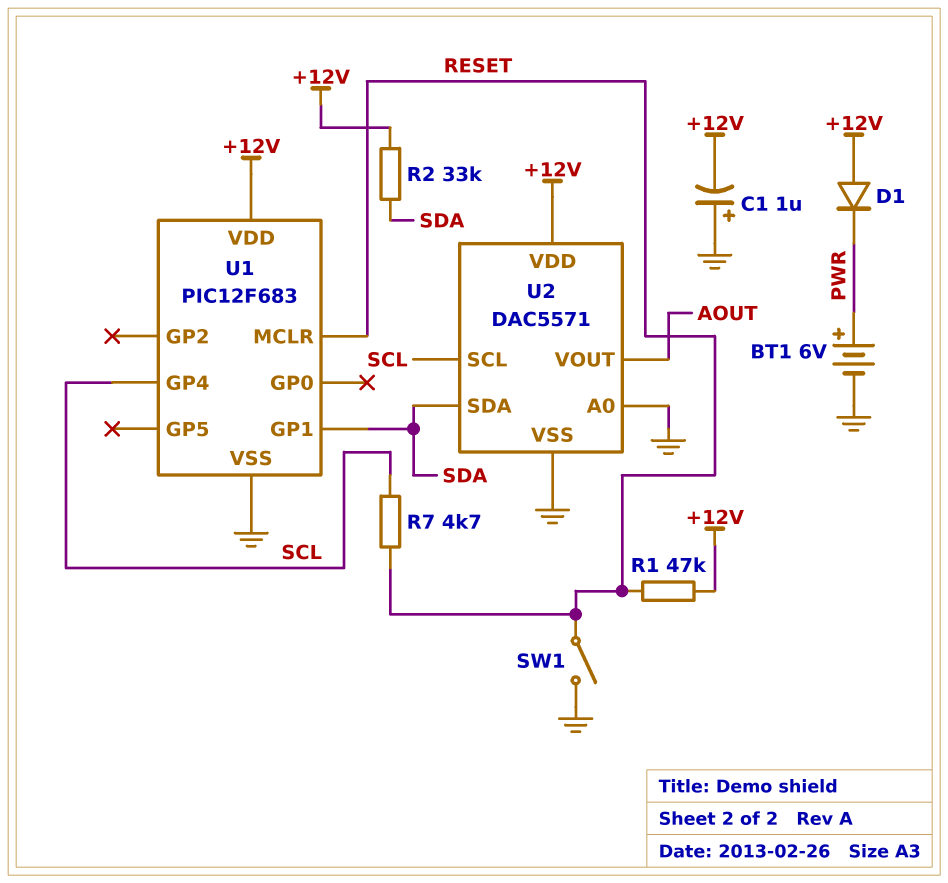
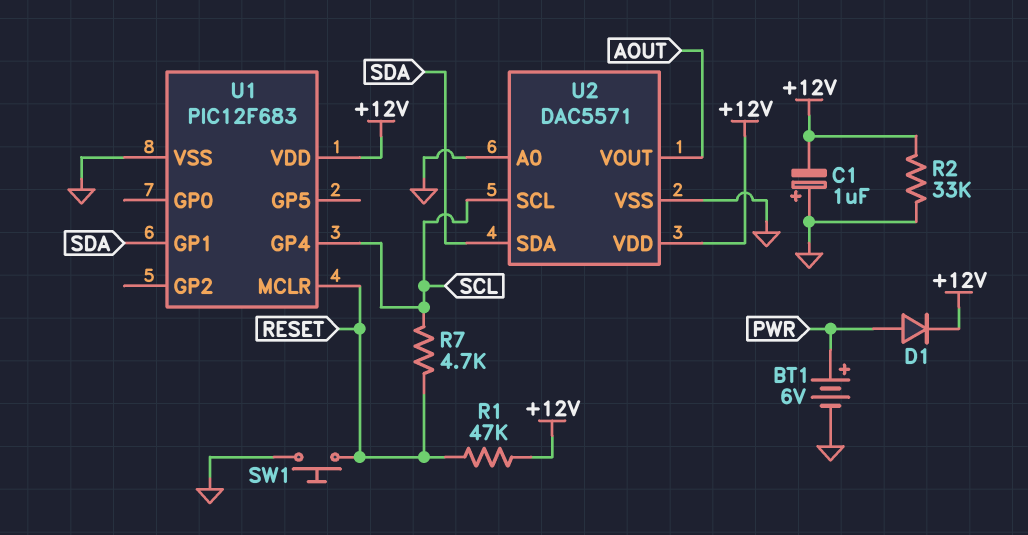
D1: diode (A +12V, K PWR) -> diode (A PWR, K +12V)
R2: 33k (+12V, SDA) -> 33k (+12V, GND)
SW1: switch (GND, RESET) -> button (GND, RESET)

